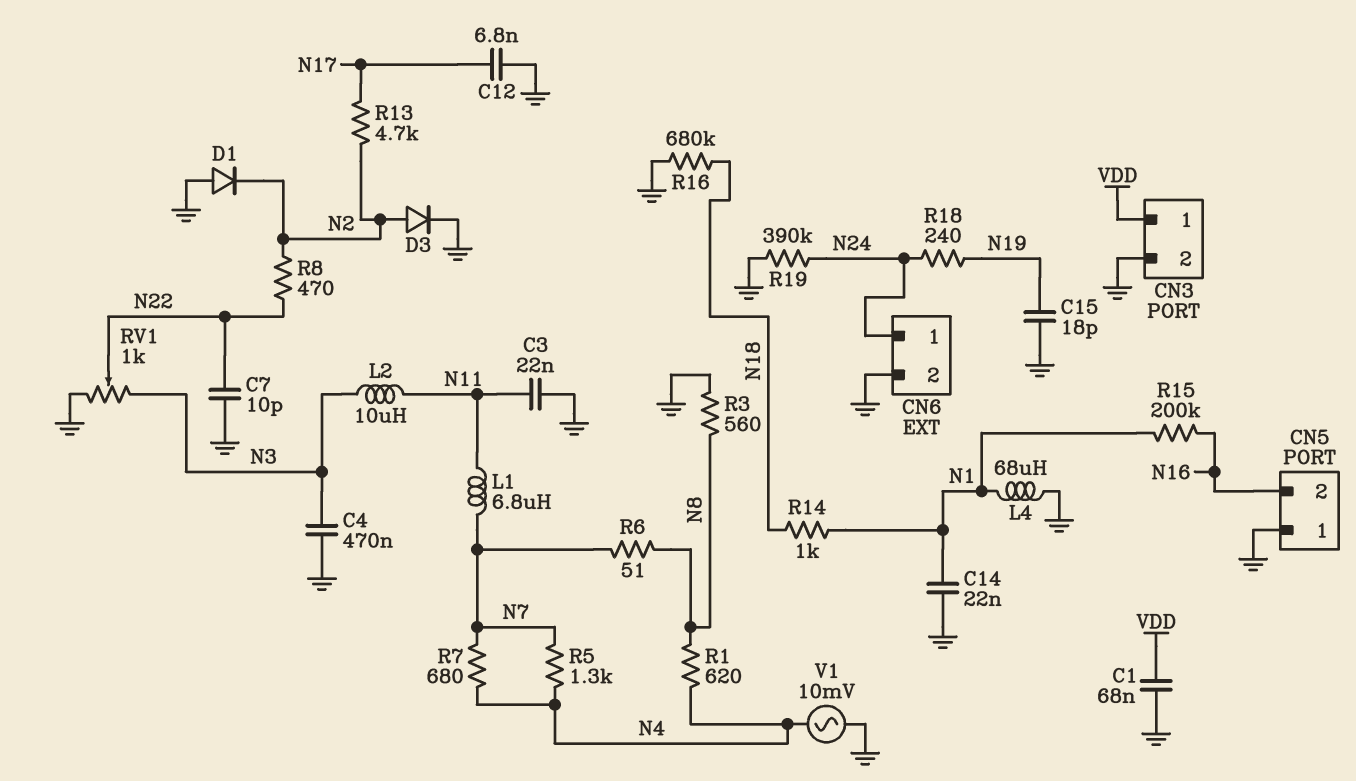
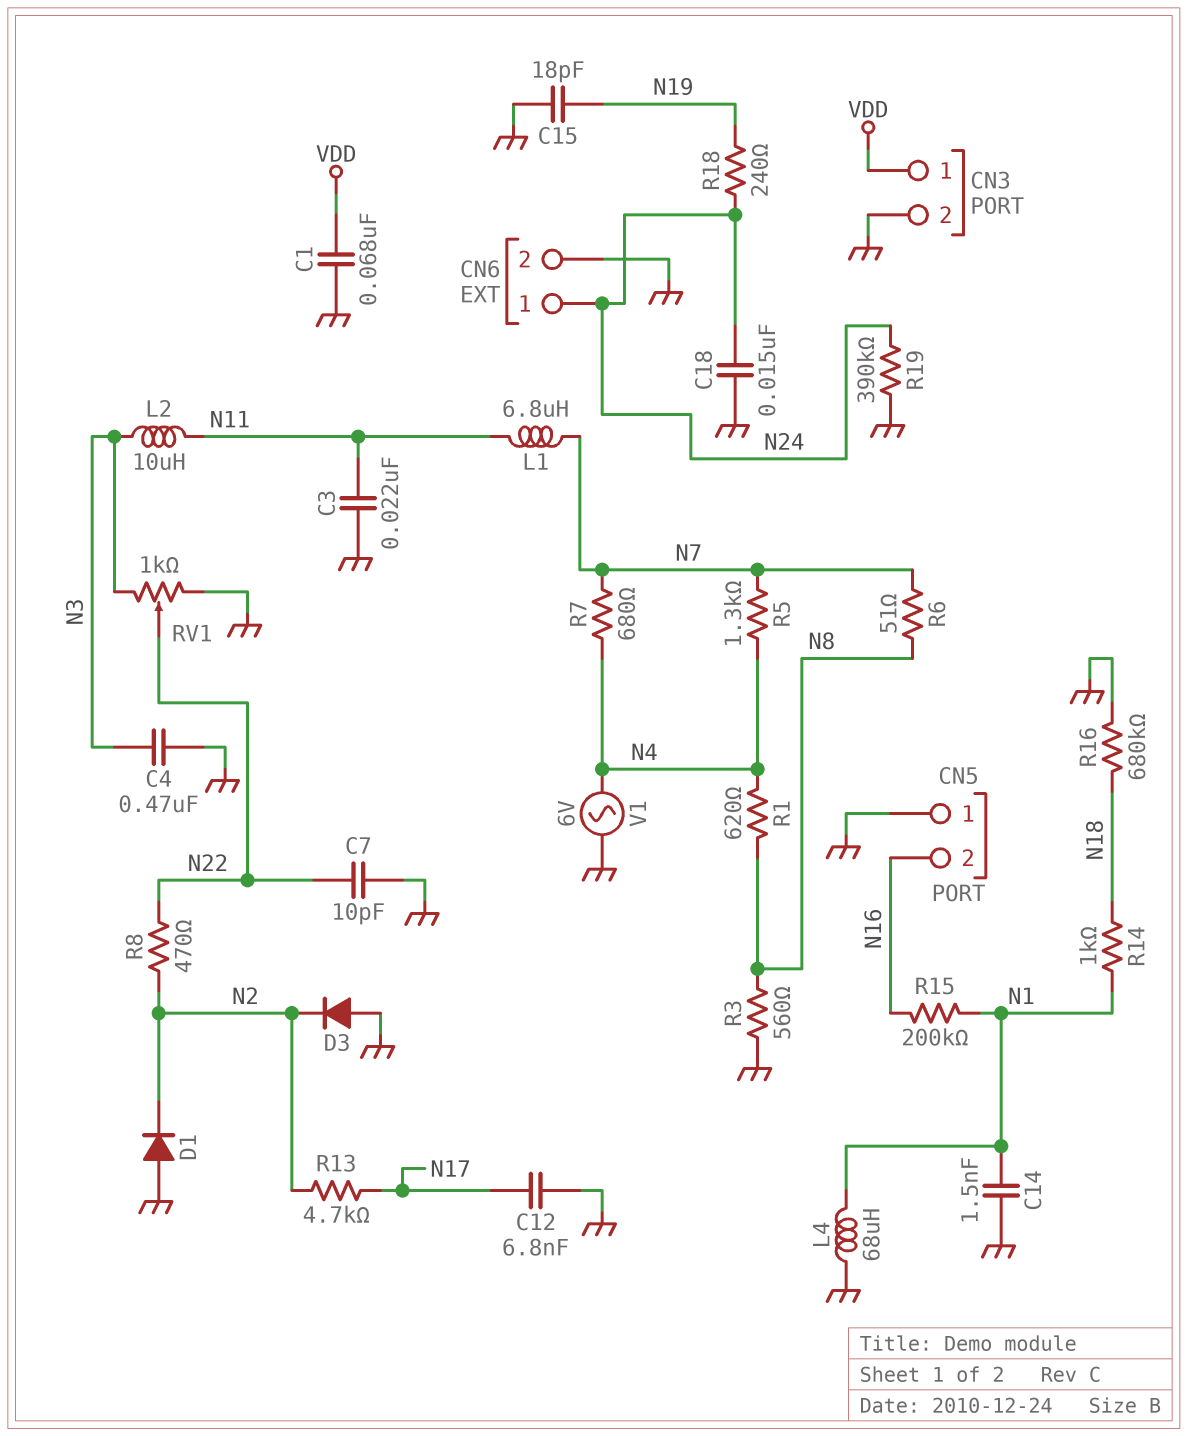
C14: 22nF (GND, N1) -> 1.5nF (GND, N1)
C18: none -> 15nF (GND, N24)
D3: diode (A N2, K GND) -> diode (A GND, K N2)
V1: AC 10mV (GND, N4) -> AC 6V (GND, N4)

